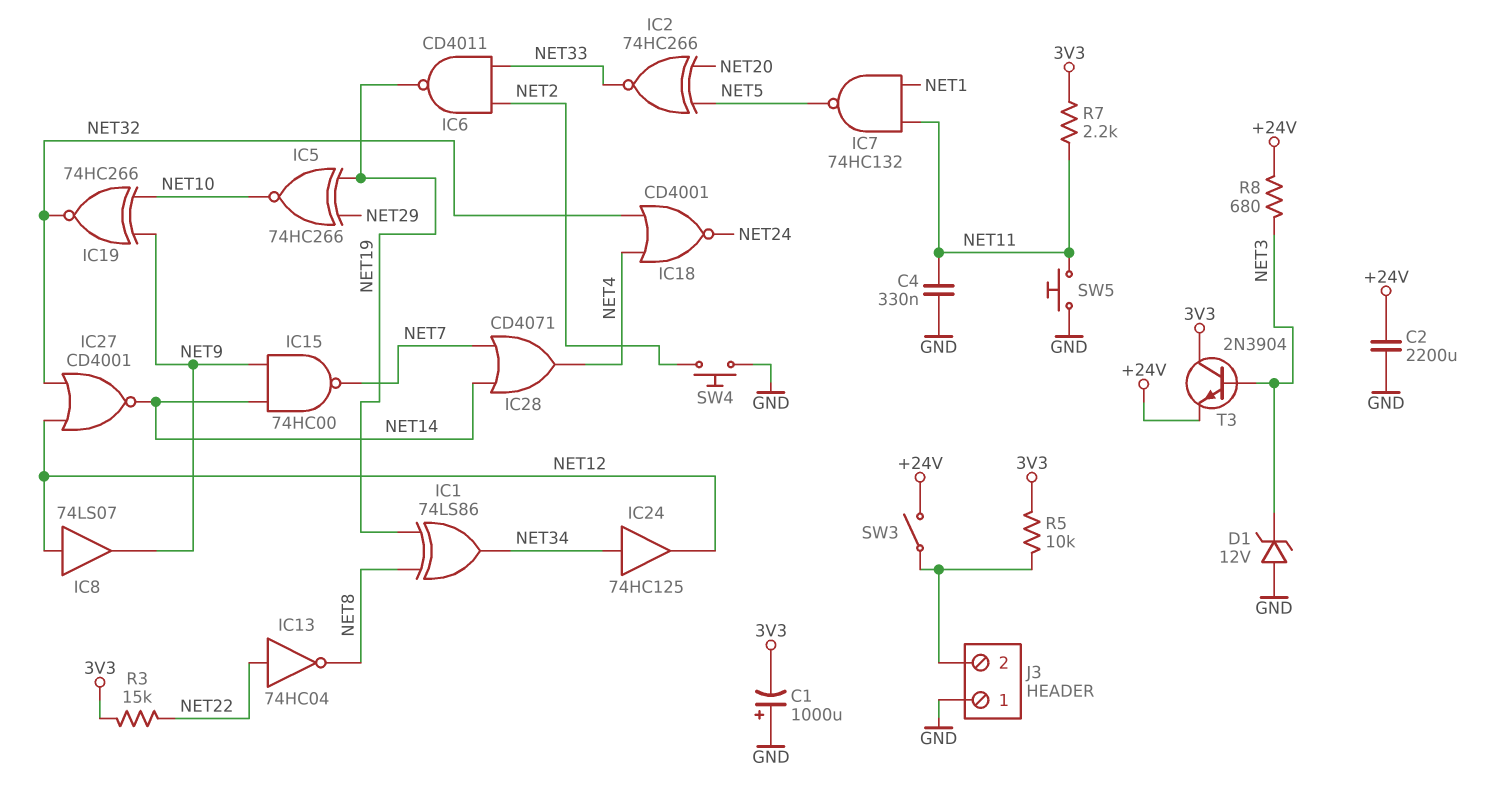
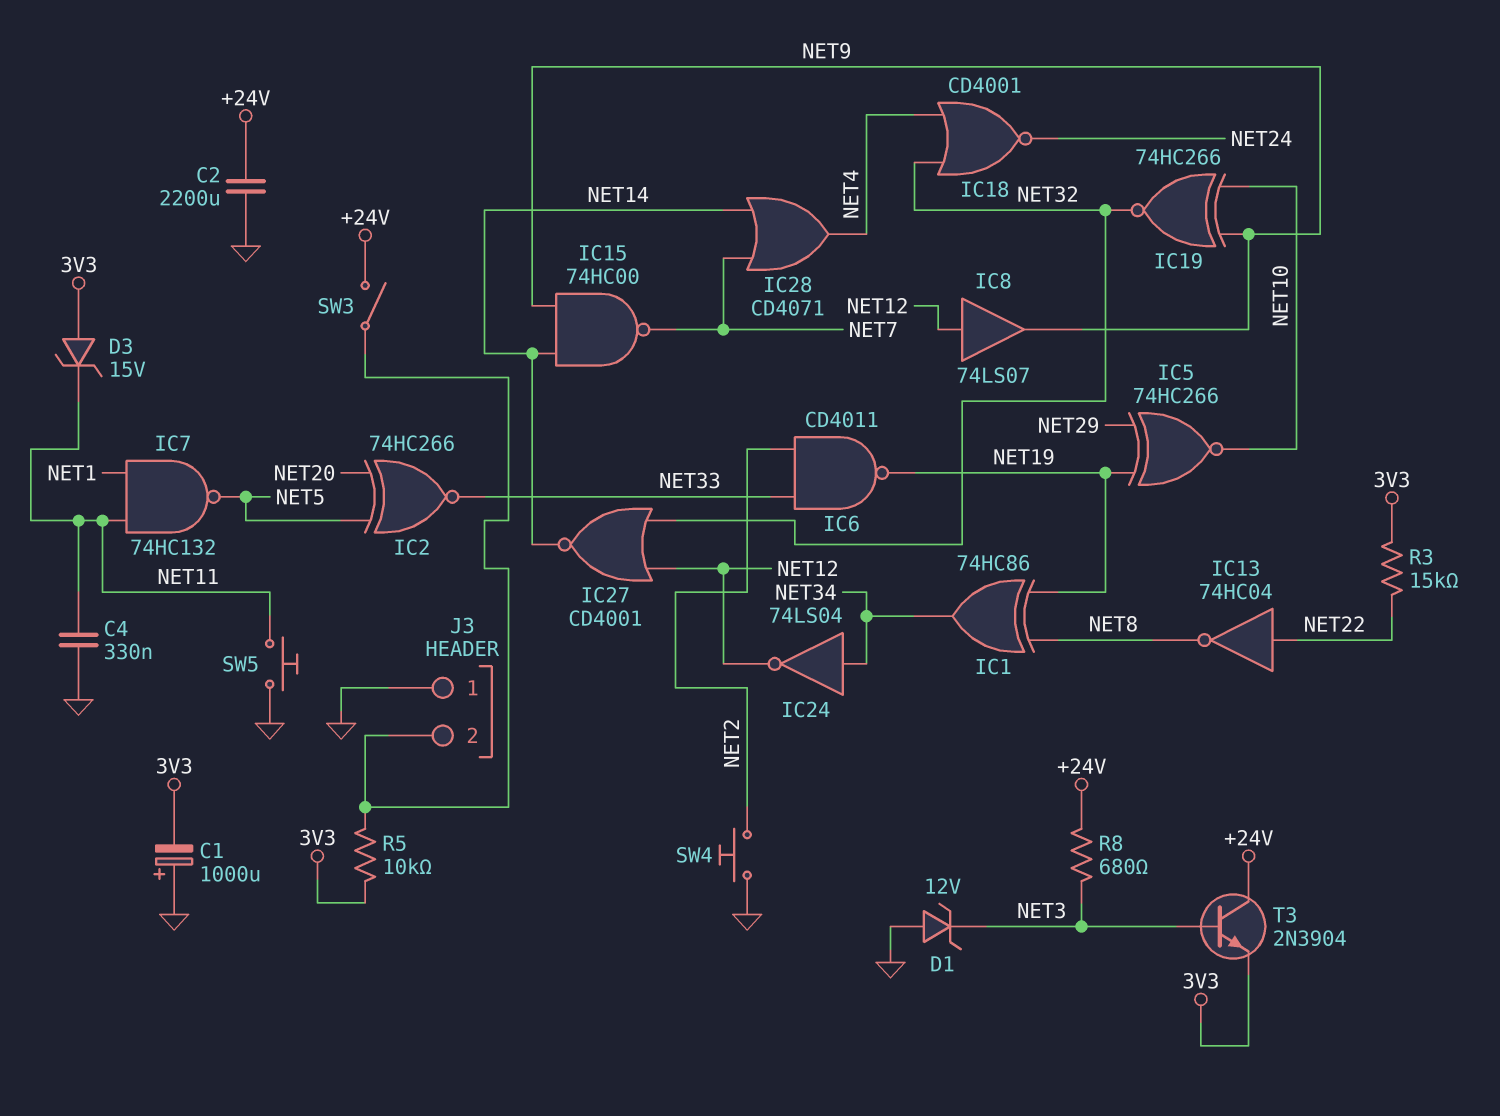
D3: none -> zener 15V (A 3V3, K NET11)
IC1: XOR 74LS86 (in NET8, in NET19, out NET34) -> XOR 74HC86 (in NET8, in NET19, out NET34)
IC24: buffer 74HC125 (in NET34, out NET12) -> NOT 74LS04 (in NET34, out NET12)
R7: 2.2k (3V3, NET11) -> none
T3: NPN 2N3904 (B NET3, C 3V3, E +24V) -> NPN 2N3904 (B NET3, C +24V, E 3V3)

